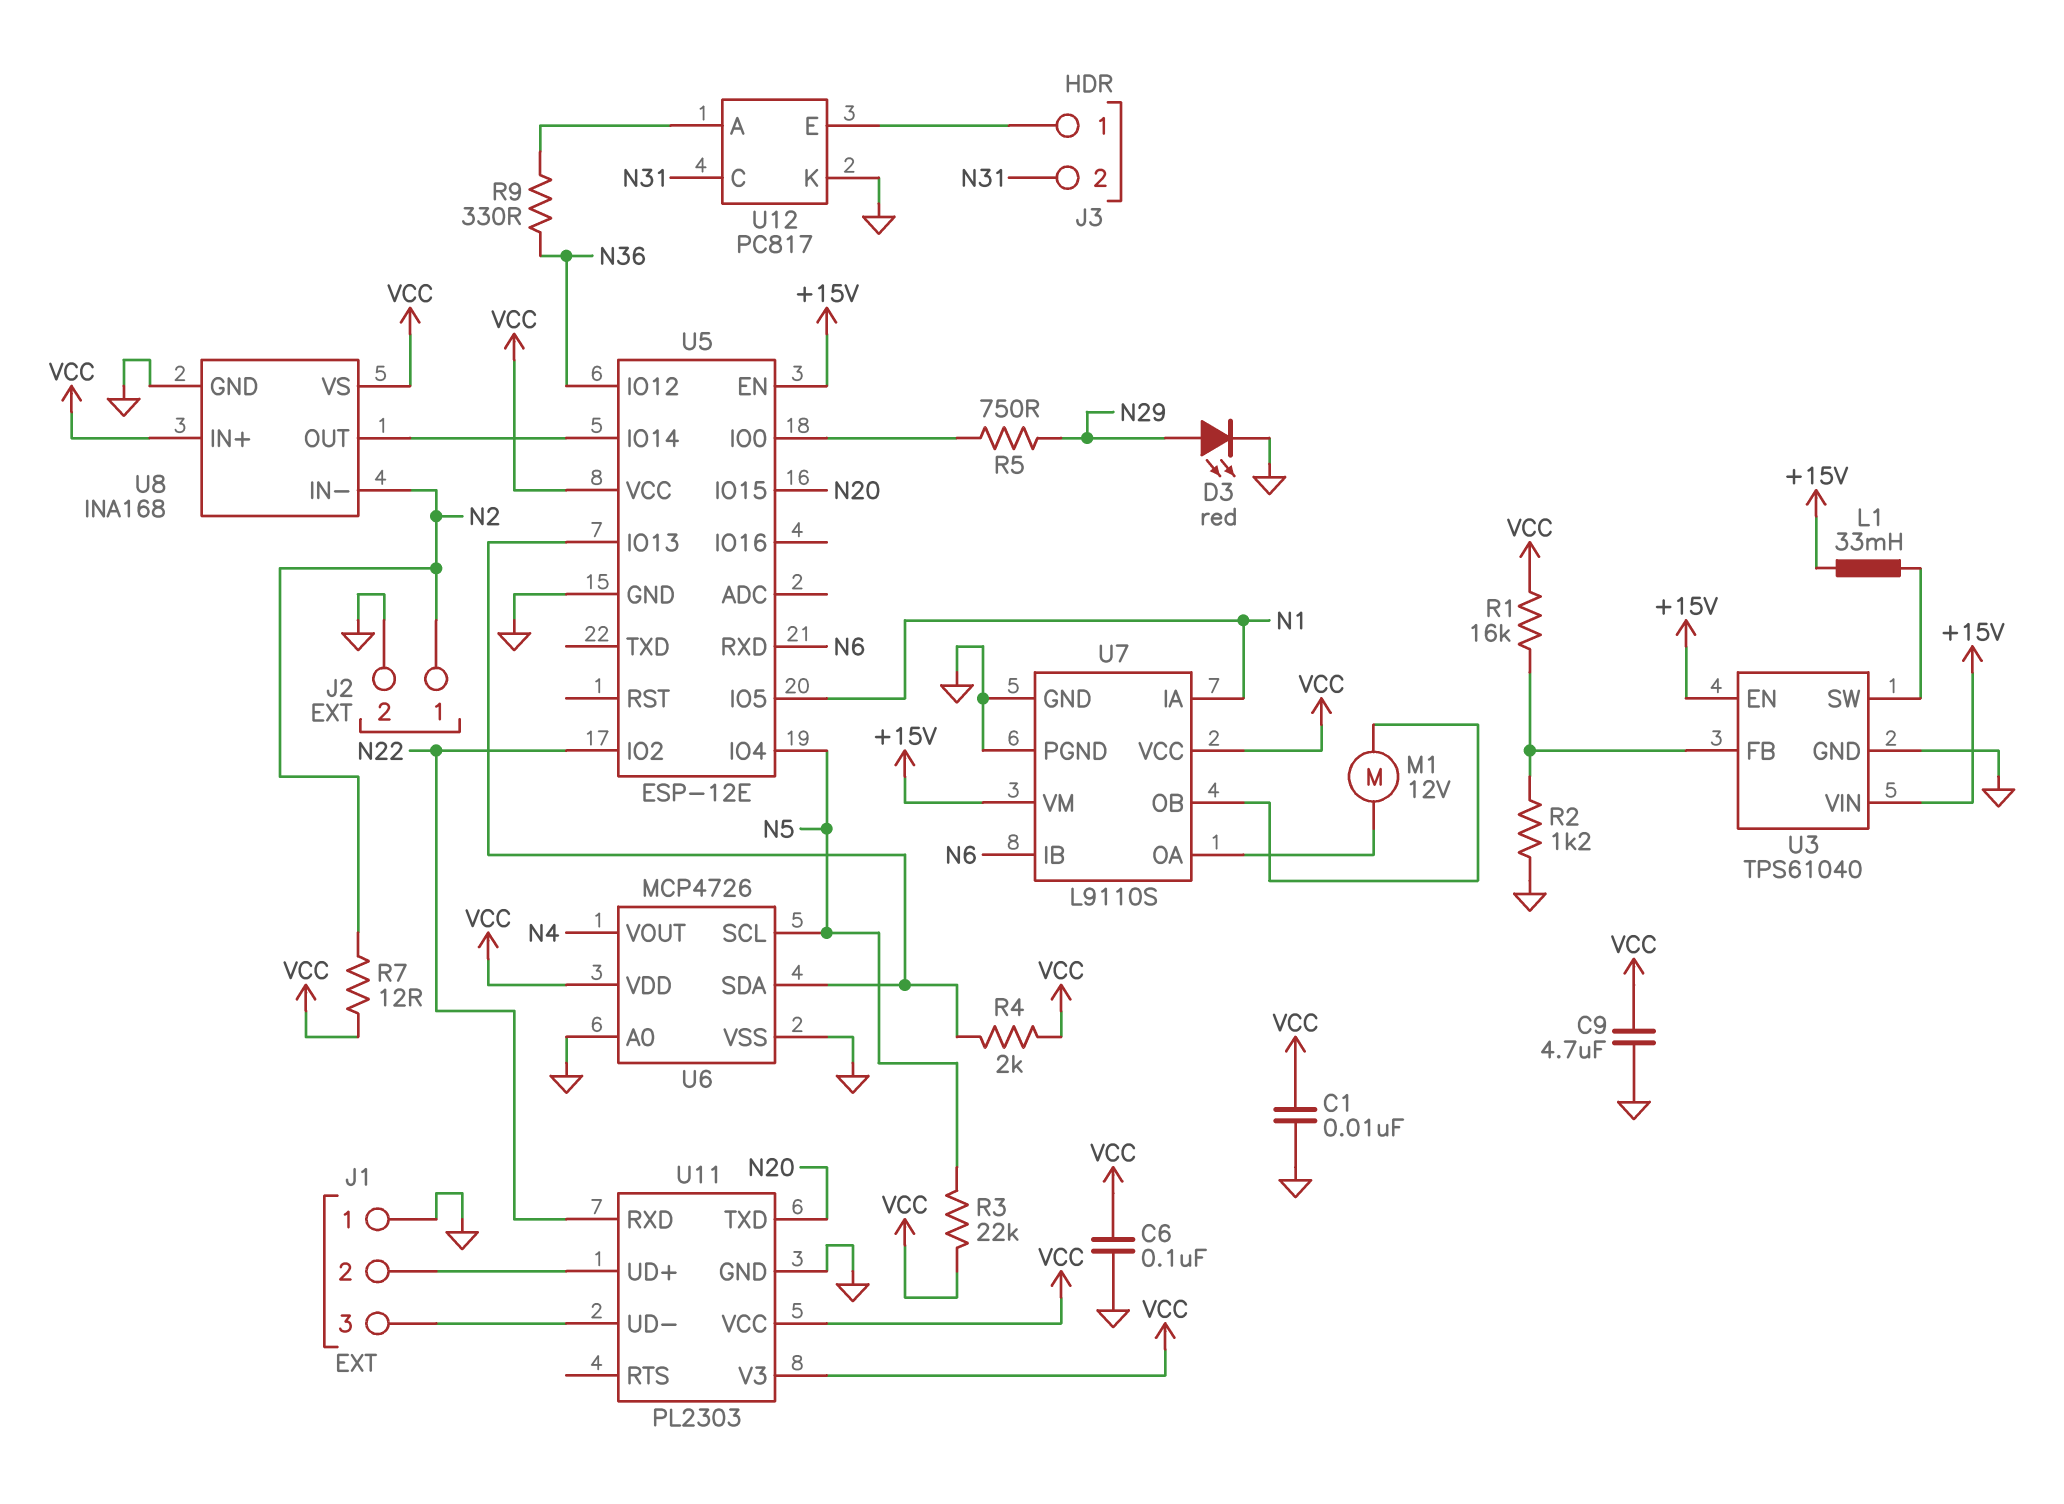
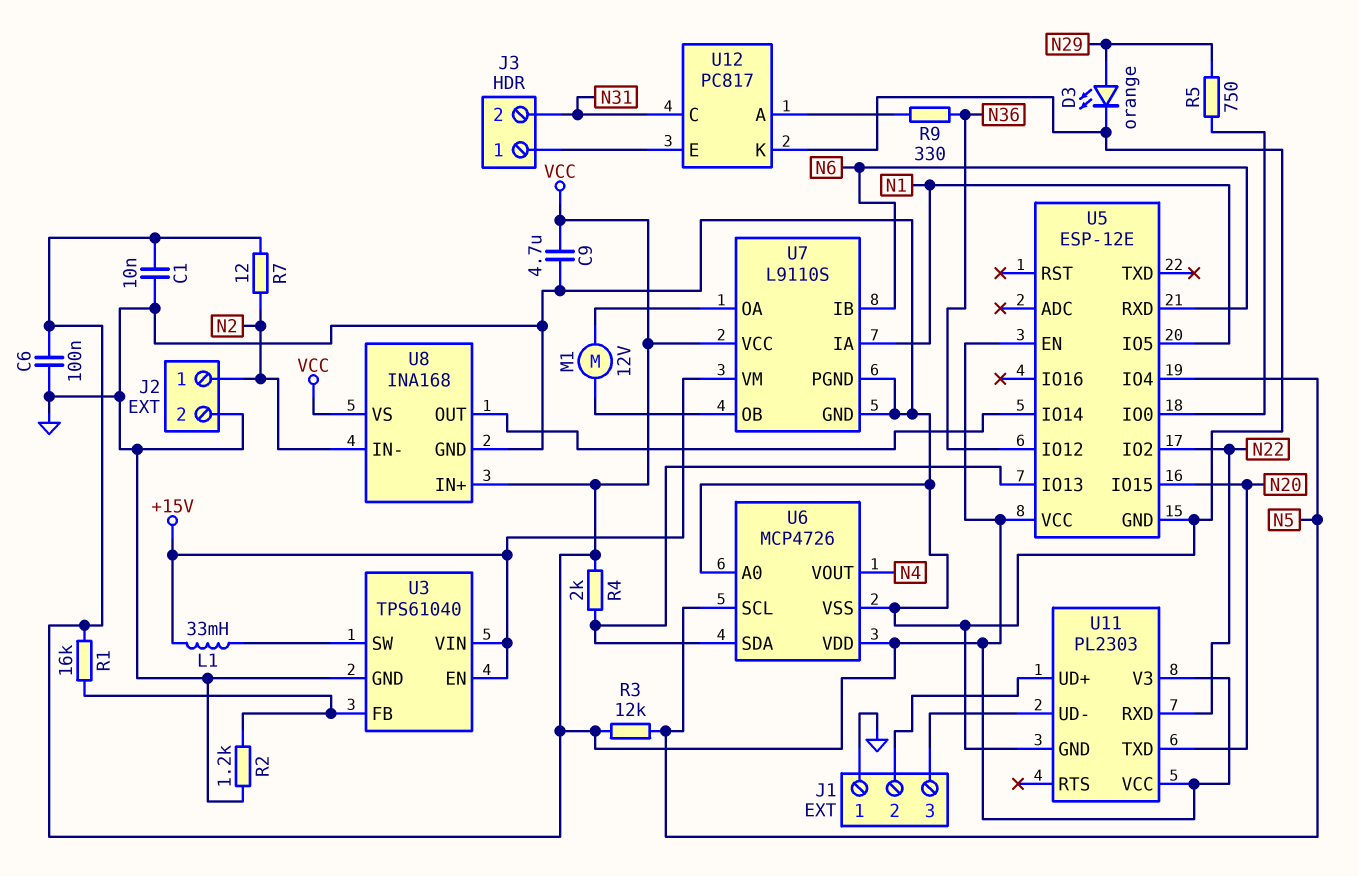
D3: LED red (A N29, K GND) -> LED orange (A N29, K GND)
R3: 22k (N5, VCC) -> 12k (N5, VCC)
U5 pin EN: +15V -> VCC

